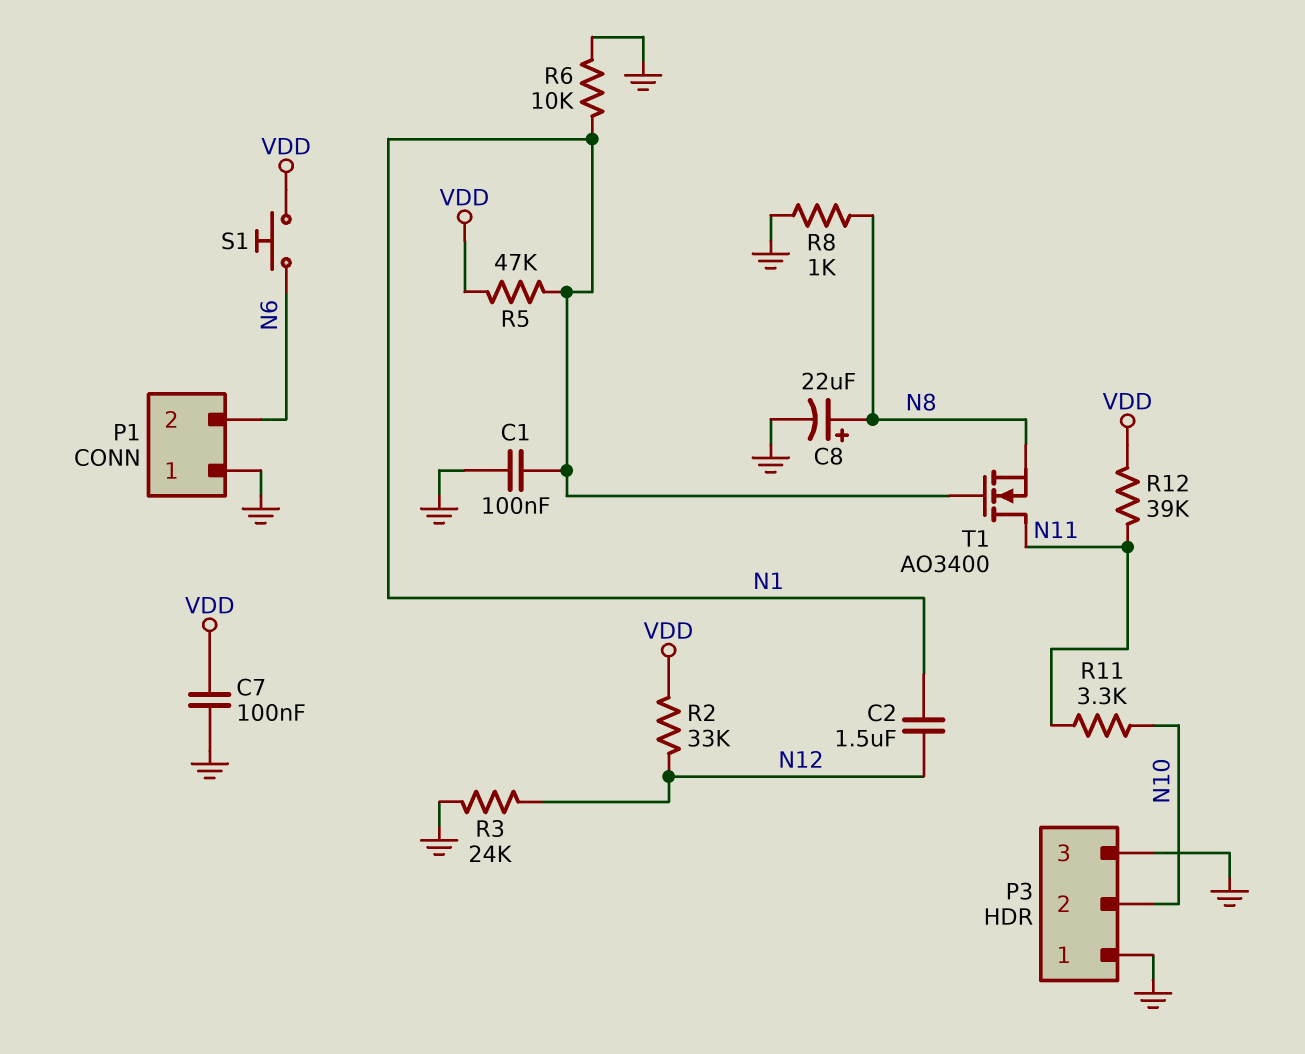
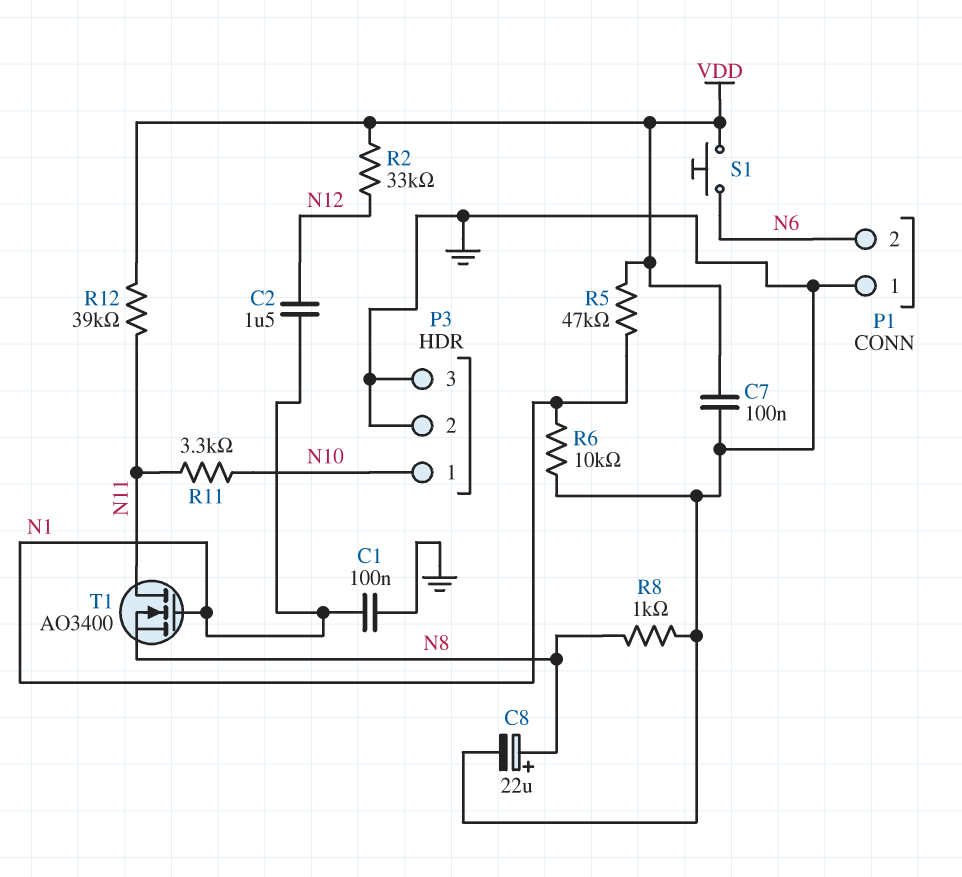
P3 pin 1: GND -> N10
P3 pin 2: N10 -> GND
R3: 24k (GND, N12) -> none

